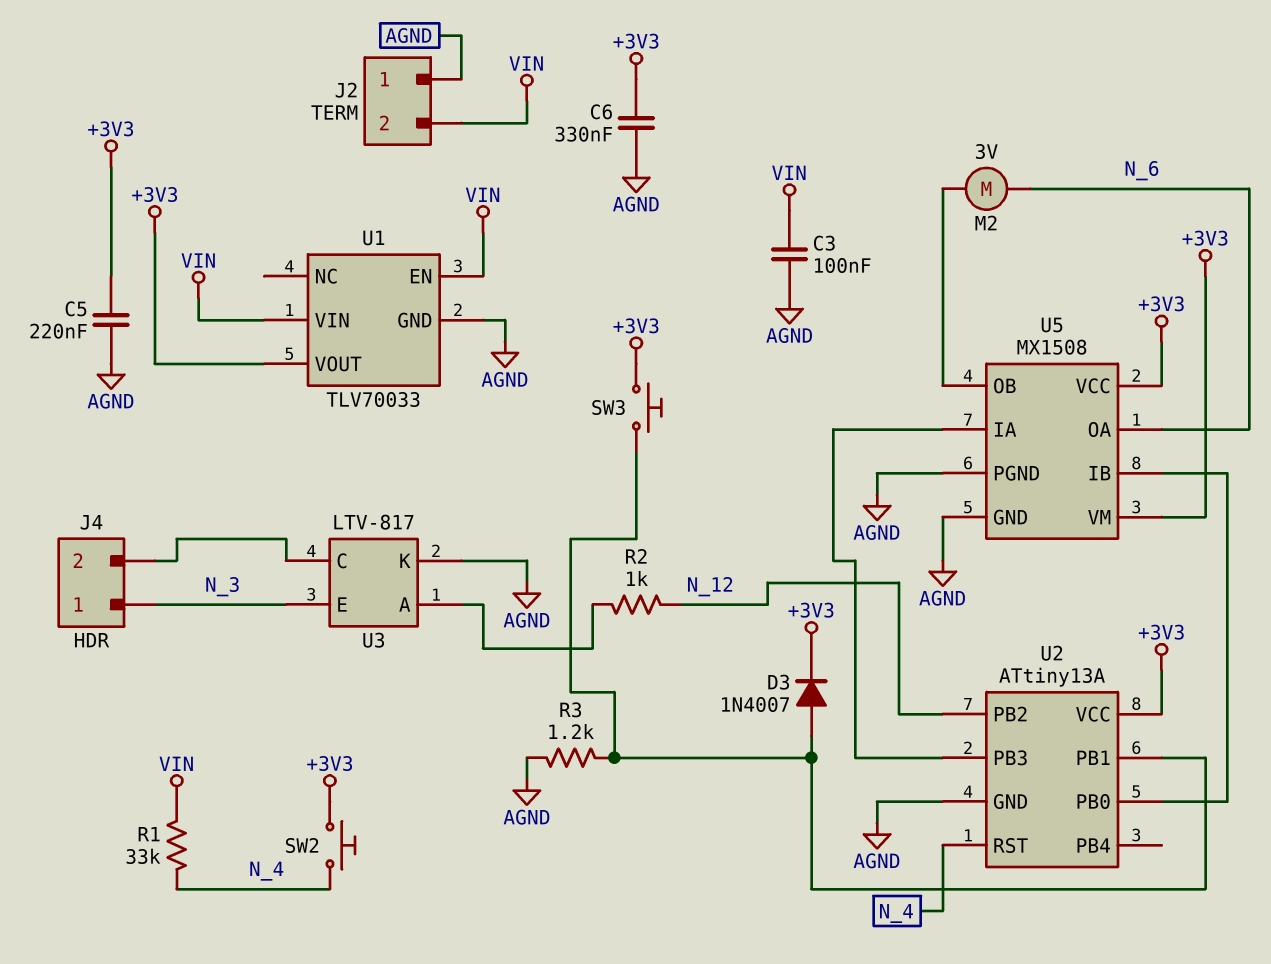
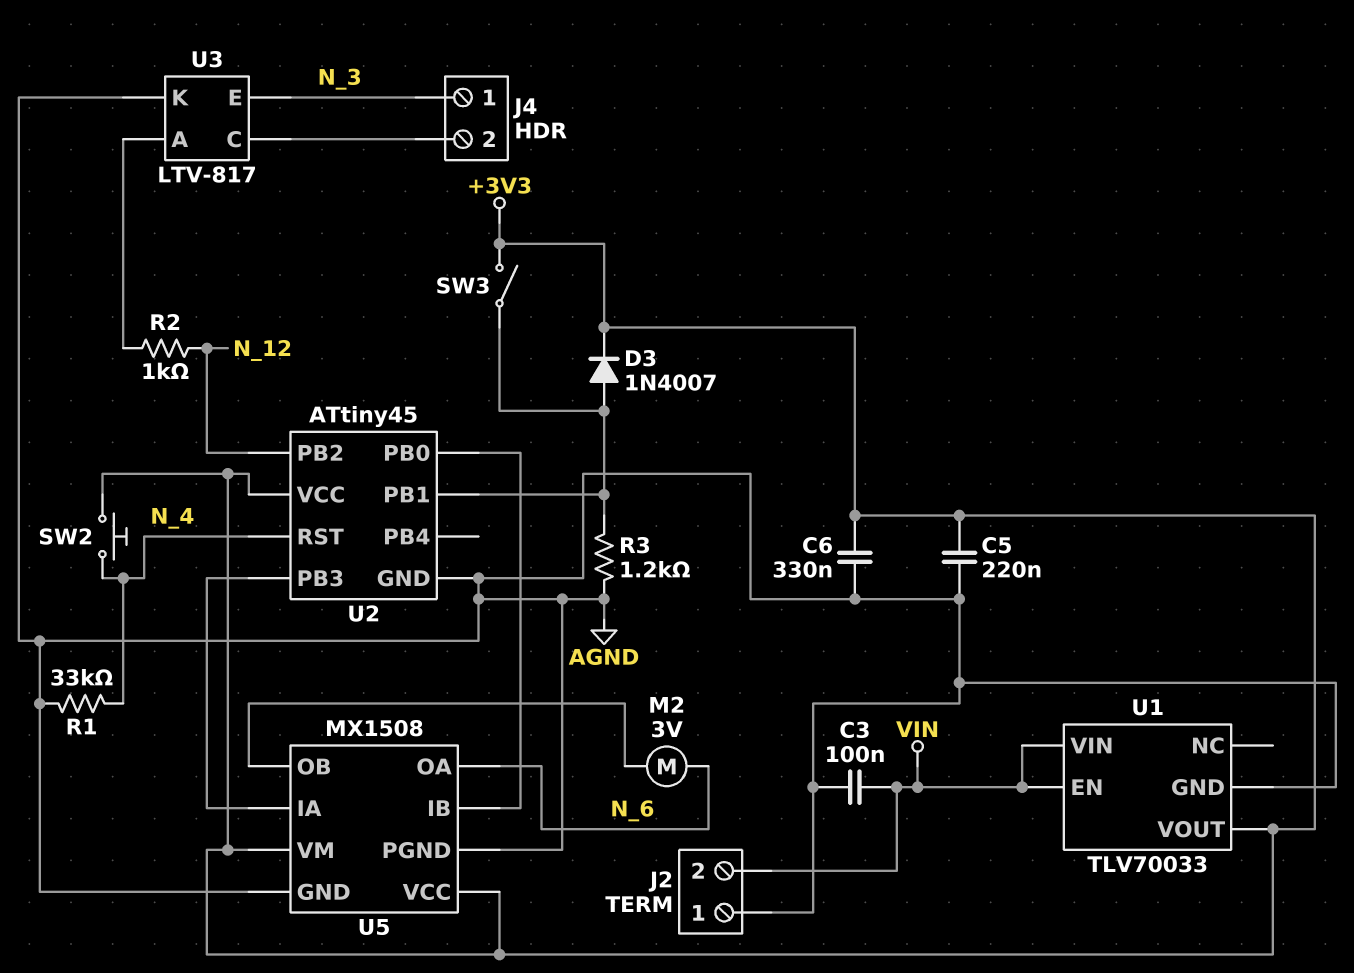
R1: 33k (N_4, VIN) -> 33k (AGND, N_4)
SW3: button (+3V3, U2/PB1) -> switch (+3V3, U2/PB1)
U2: ATtiny13A -> ATtiny45

